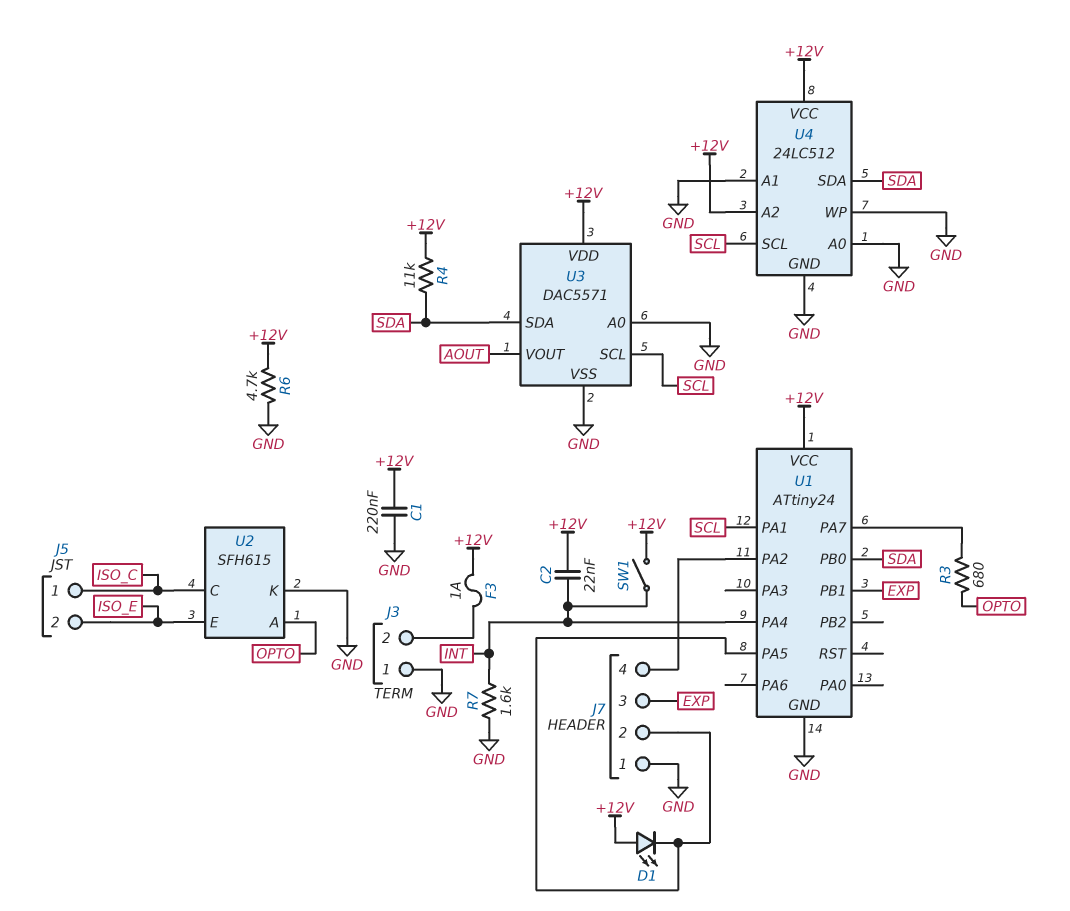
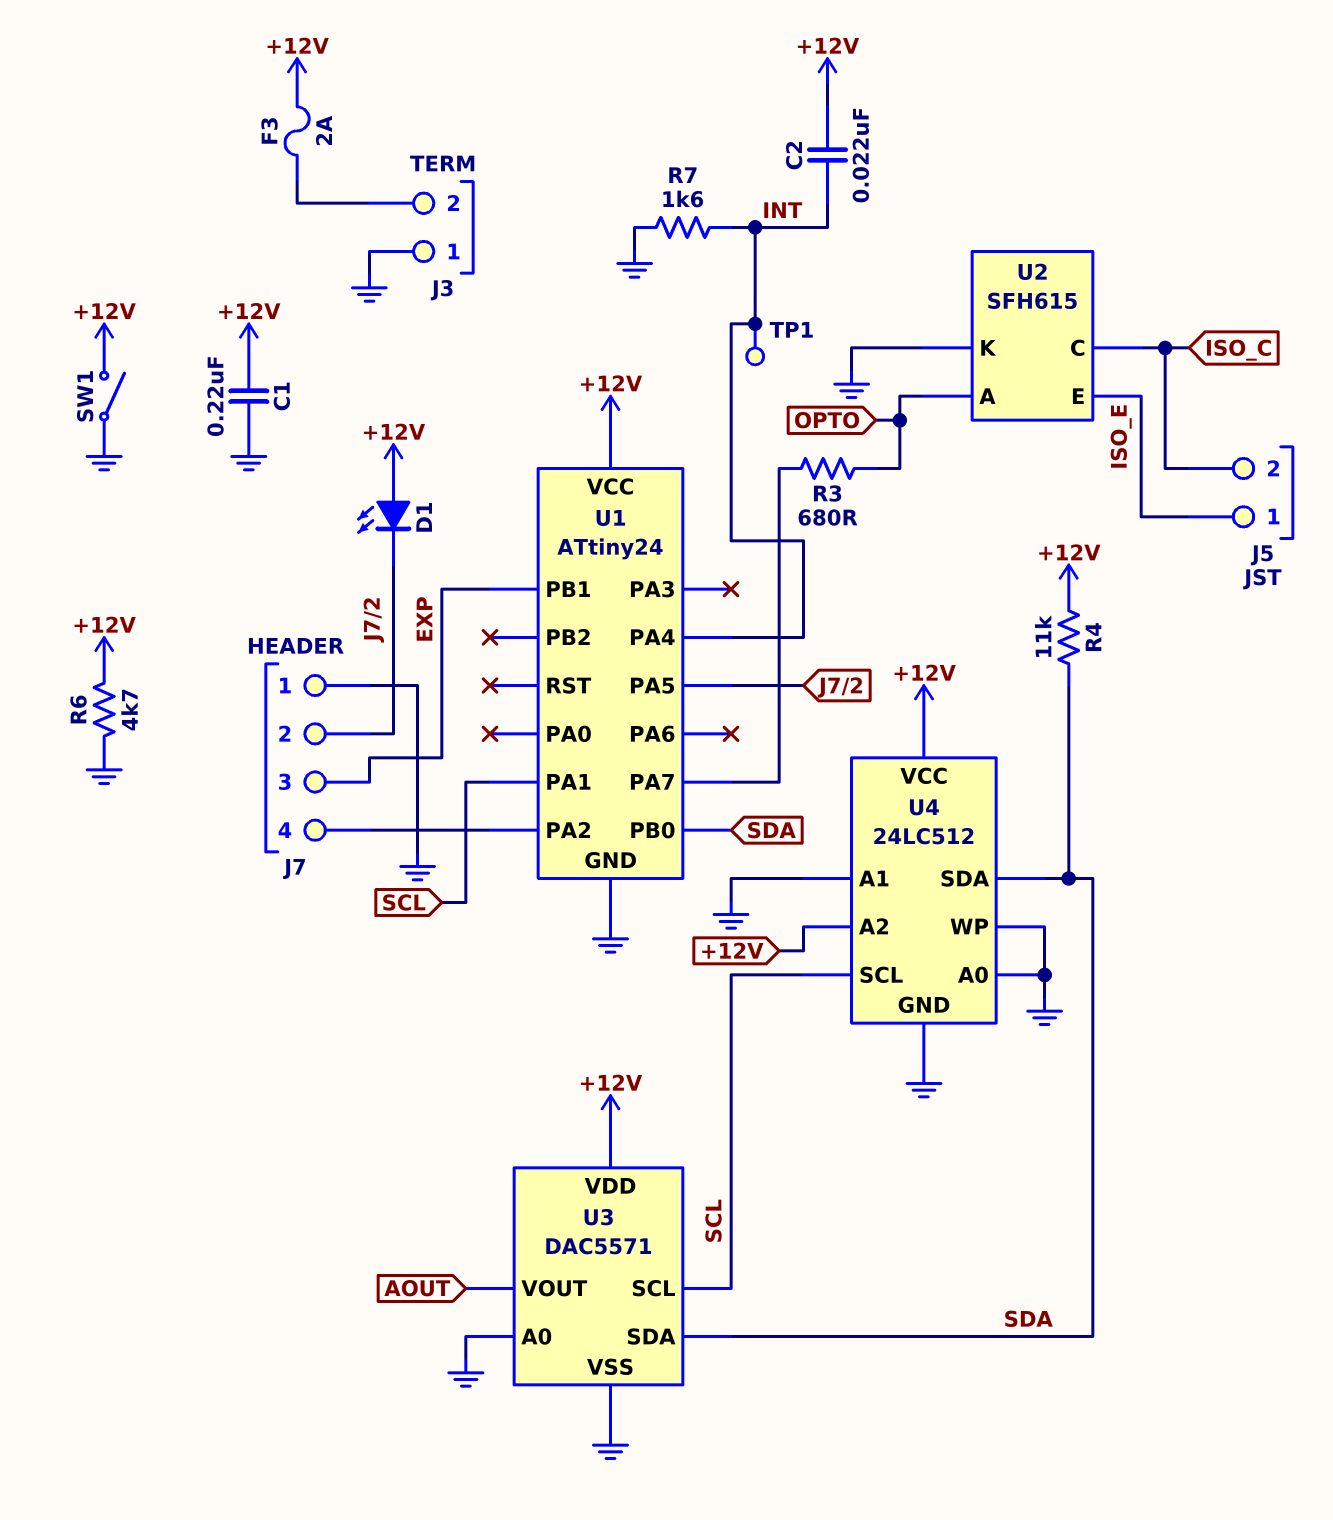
F3: 1A (+12V, J3/2) -> 2A (+12V, J3/2)
J5 pin 1: ISO_C -> ISO_E
J5 pin 2: ISO_E -> ISO_C
SW1: switch (+12V, INT) -> switch (+12V, GND)
TP1: none -> test point (INT)

